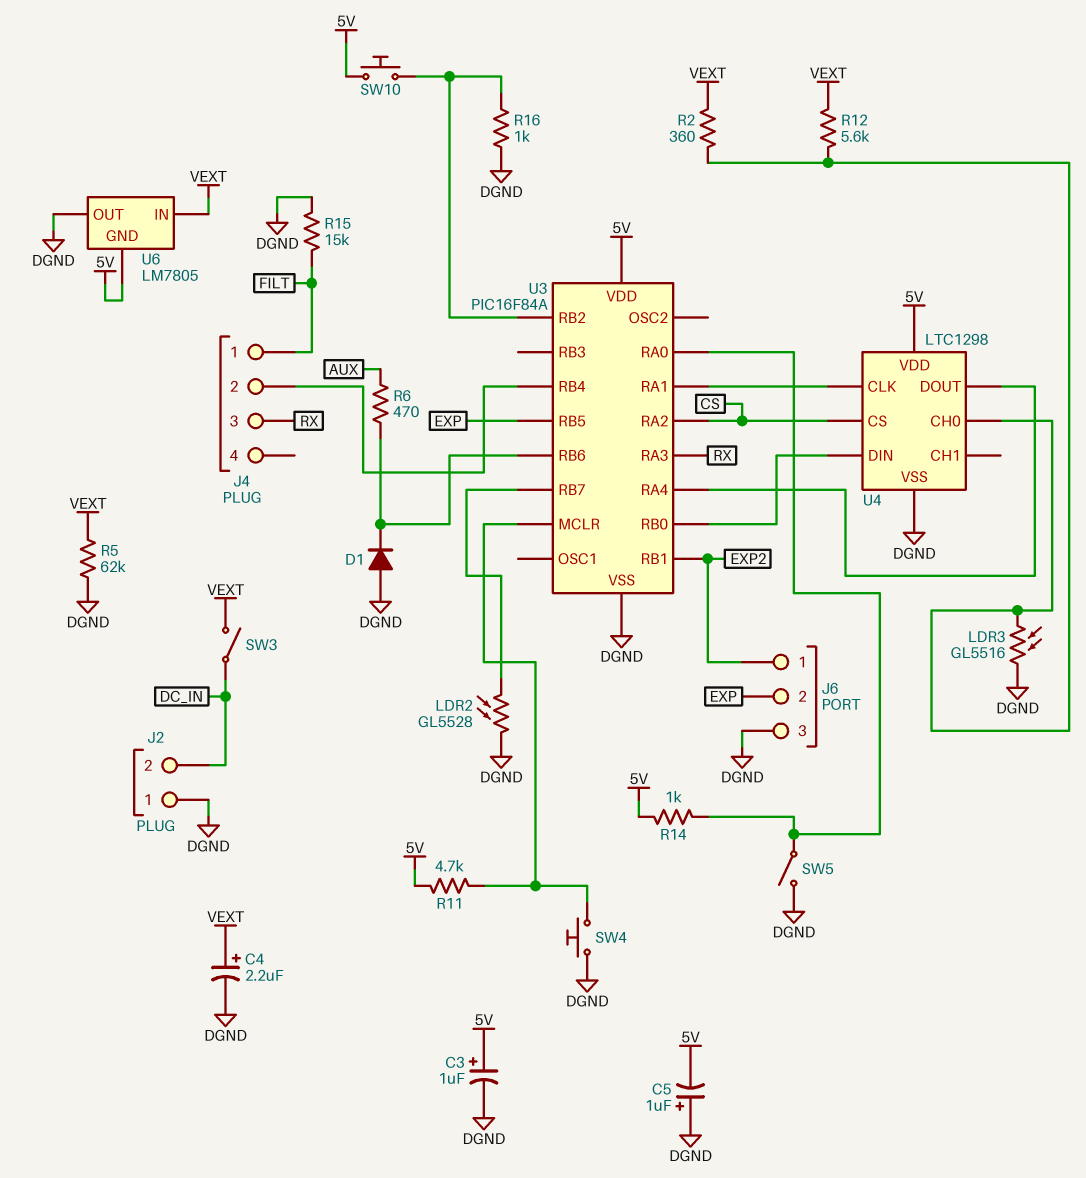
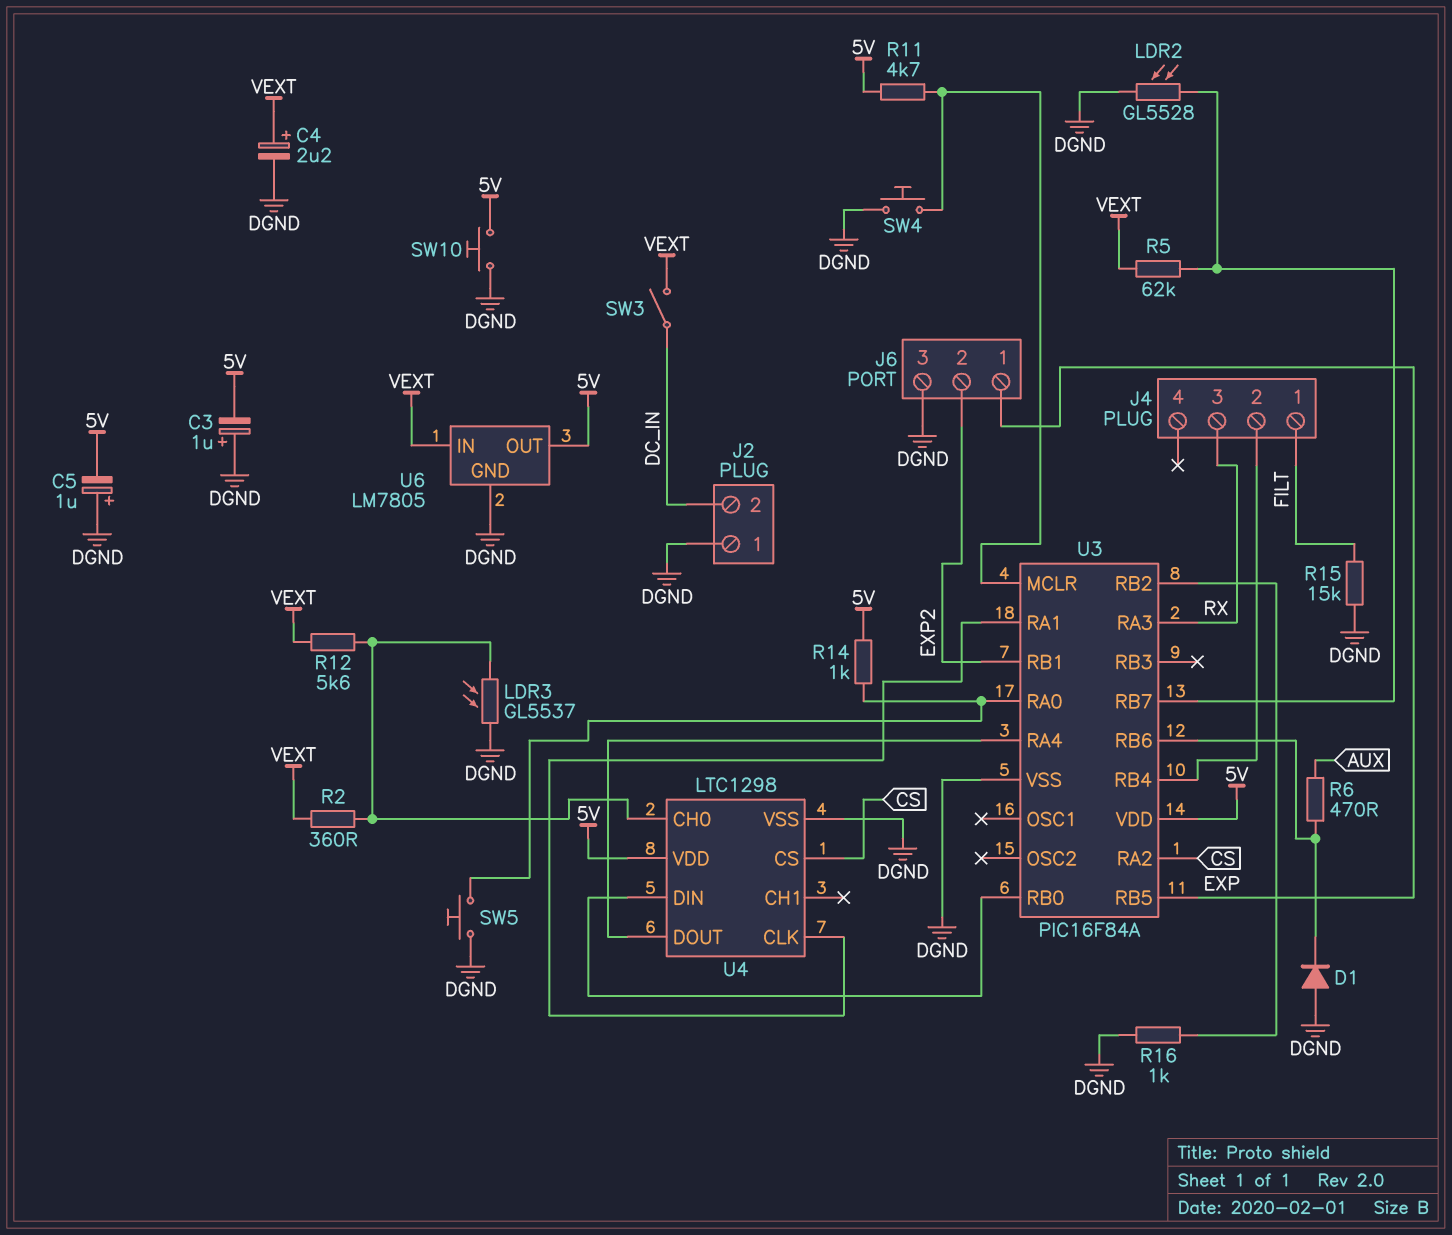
C3: 1uF (plus 5V, minus DGND) -> 1uF (plus DGND, minus 5V)
J6 pin 1: EXP2 -> EXP
J6 pin 2: EXP -> EXP2
LDR3: GL5516 (DGND, U4/CH0) -> GL5537 (DGND, U4/CH0)
R5: 62k (DGND, VEXT) -> 62k (U3/RB7, VEXT)
SW5: switch (DGND, U3/RA0) -> button (DGND, U3/RA0)
SW10: button (5V, U3/RB2) -> button (5V, DGND)
U6 pin GND: 5V -> DGND
U6 pin OUT: DGND -> 5V

